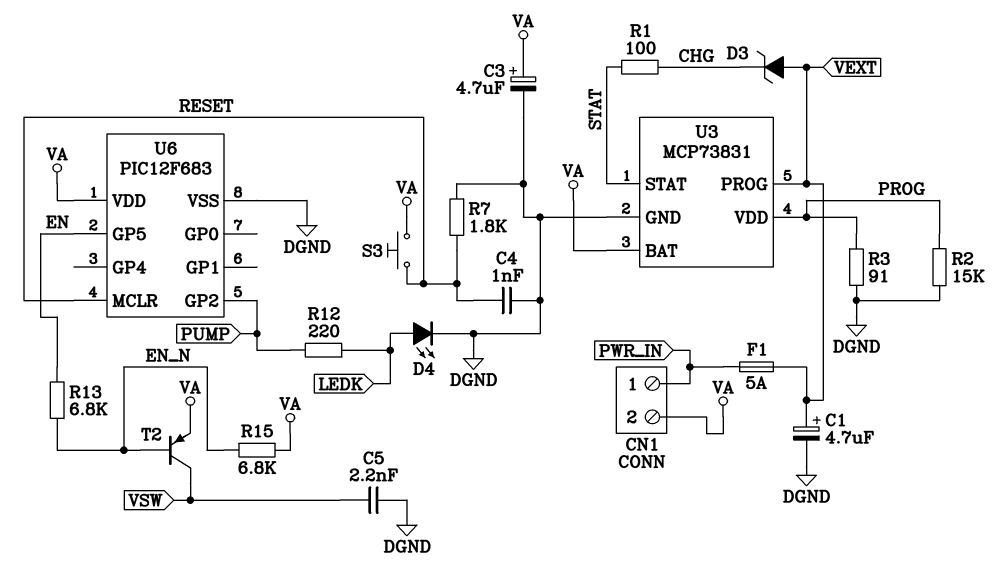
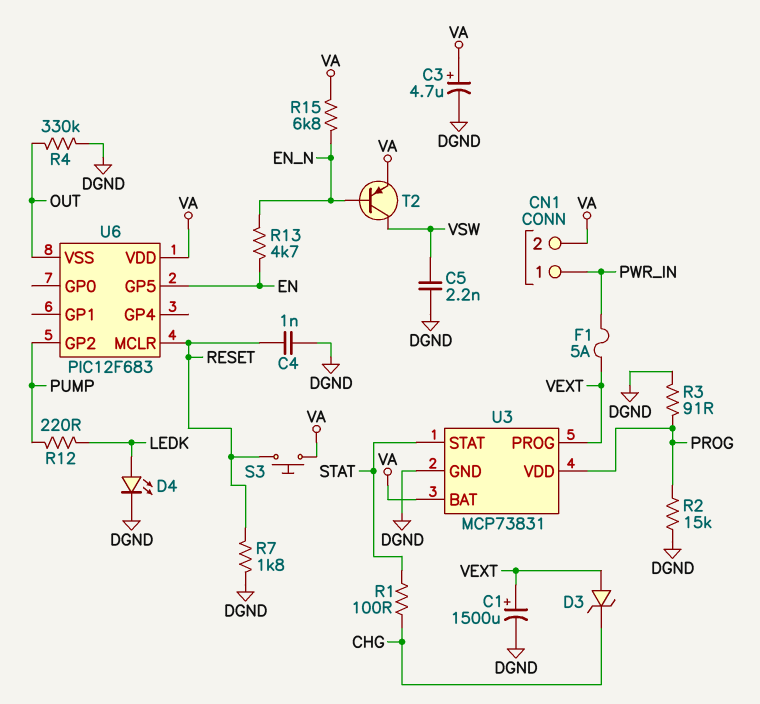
C1: 4.7uF (plus VEXT, minus DGND) -> 1500uF (plus VEXT, minus DGND)
R4: none -> 330k (DGND, OUT)
R13: 6.8k (EN, EN_N) -> 4.7k (EN, EN_N)
U6 pin VSS: DGND -> OUT

